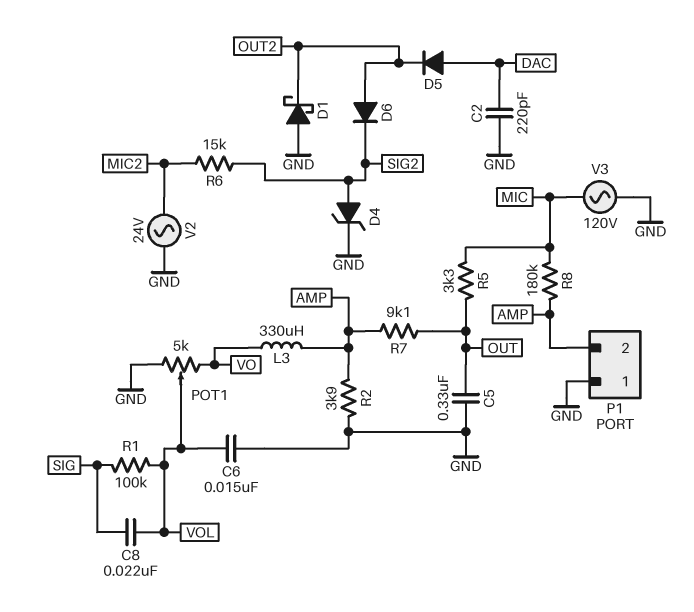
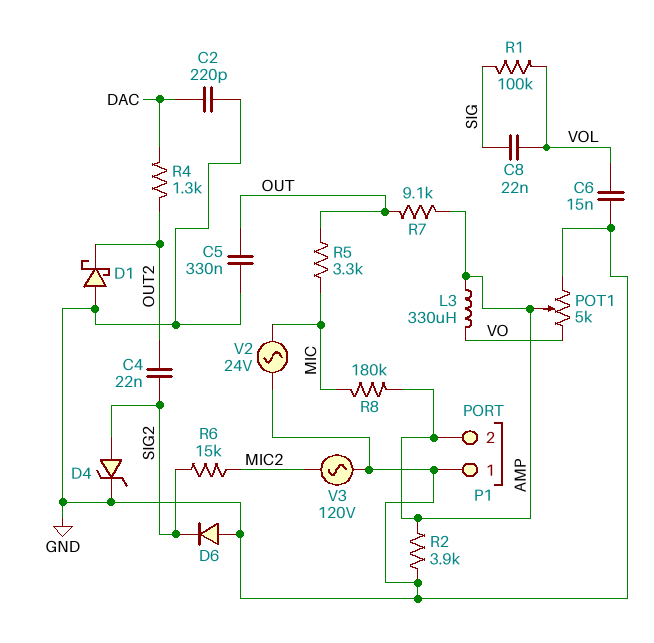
C4: none -> 22nF (OUT2, SIG2)
D5: diode (A DAC, K OUT2) -> none
D6: diode (A OUT2, K SIG2) -> diode (A GND, K SIG2)
POT1: 5k (GND, VO, wiper VOL) -> 5k (GND, VO, wiper AMP)
R4: none -> 1.3k (DAC, OUT2)
V2: AC 24V (GND, MIC2) -> AC 24V (GND, MIC)
V3: AC 120V (GND, MIC) -> AC 120V (GND, MIC2)

